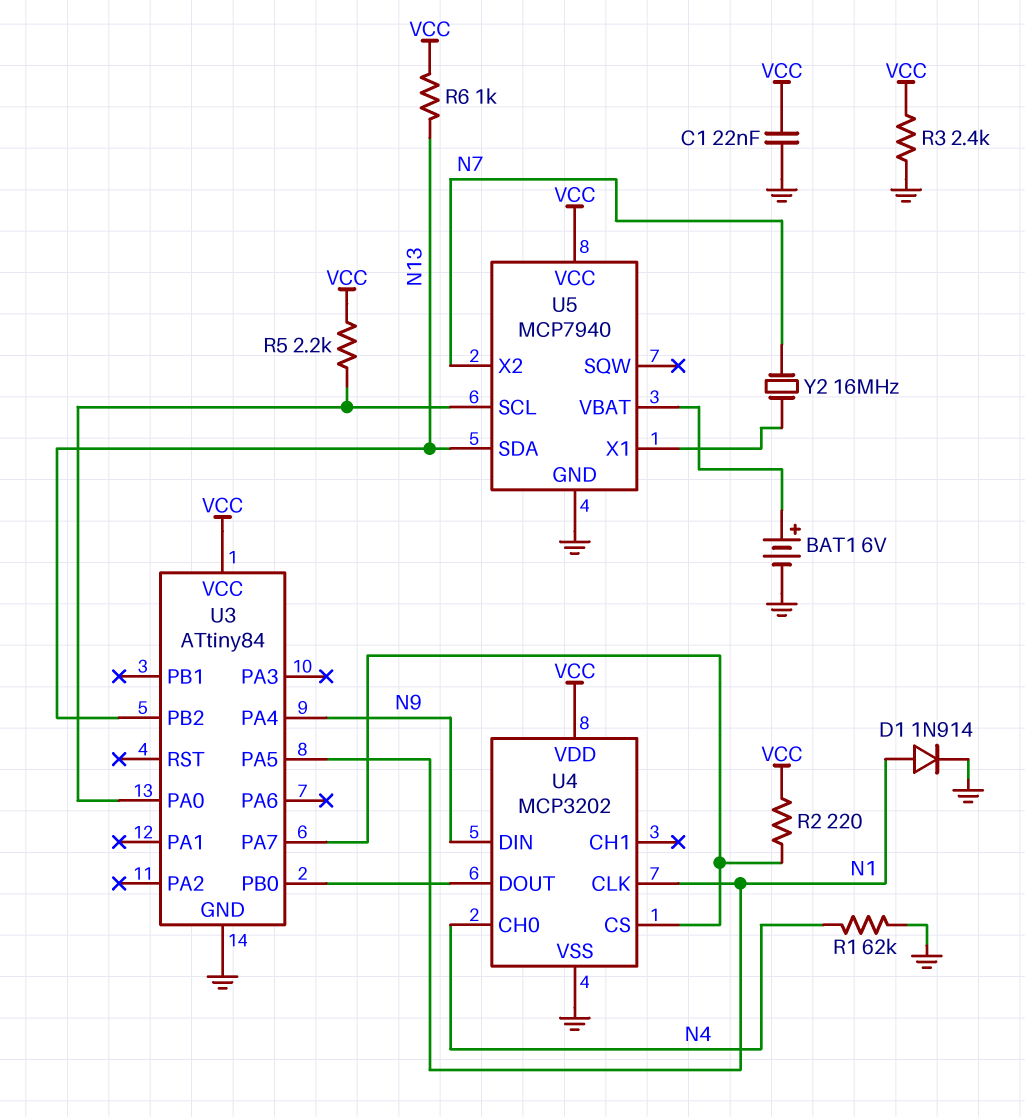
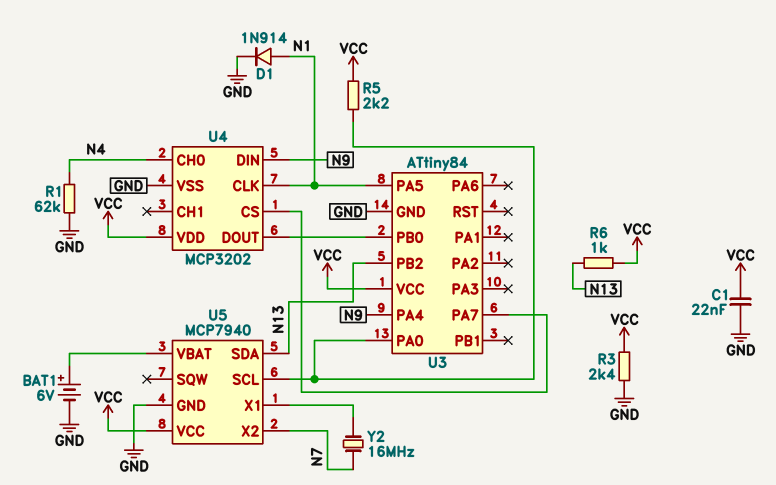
R2: 220 (U3/PA7, VCC) -> none

